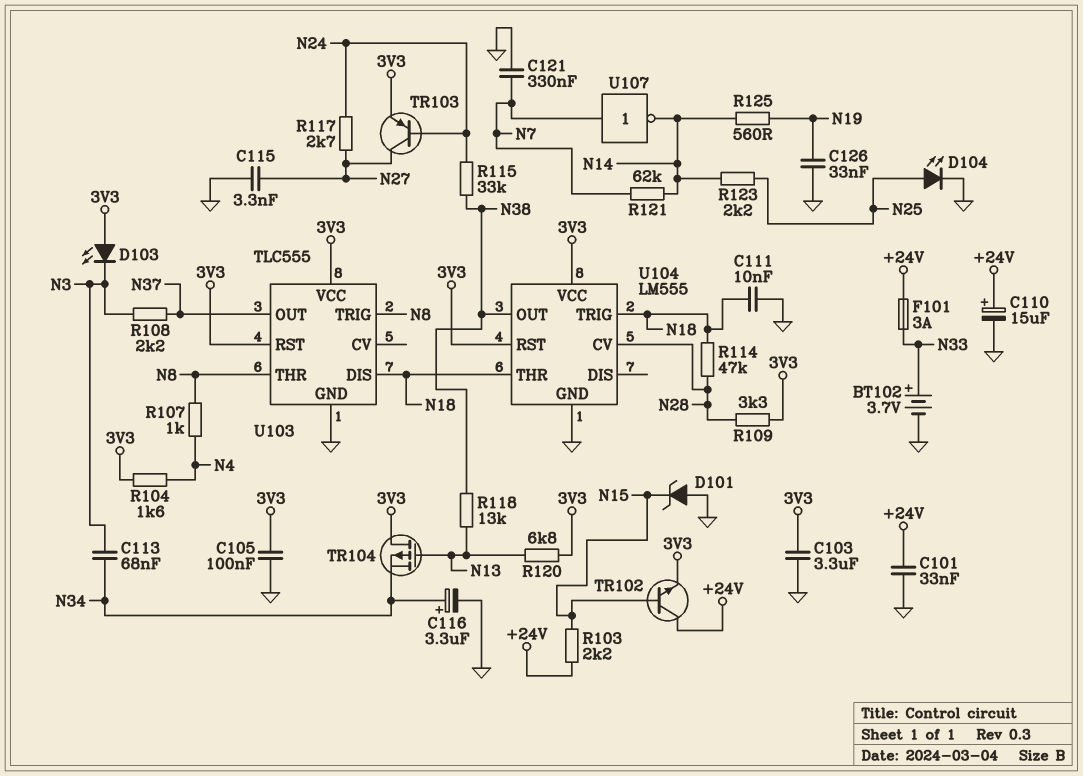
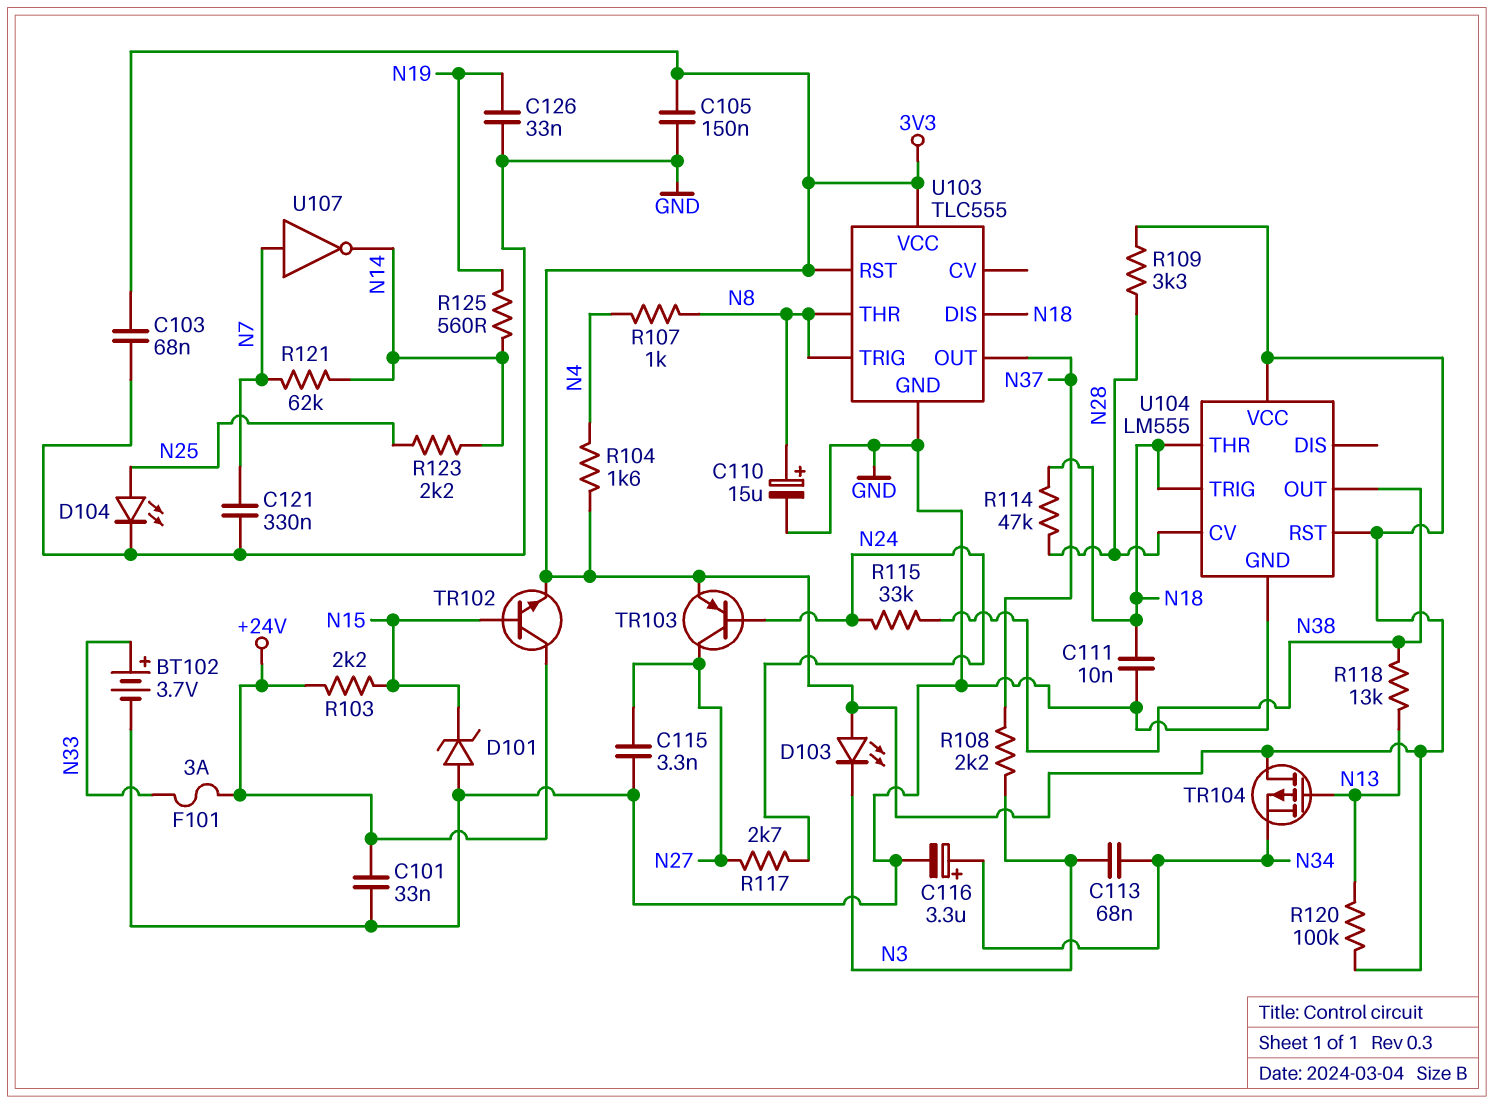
C103: 3.3uF (3V3, GND) -> 68nF (3V3, GND)
C105: 100nF (3V3, GND) -> 150nF (3V3, GND)
C110: 15uF (plus +24V, minus GND) -> 15uF (plus N8, minus GND)
R120: 6.8k (3V3, N13) -> 100k (3V3, N13)

